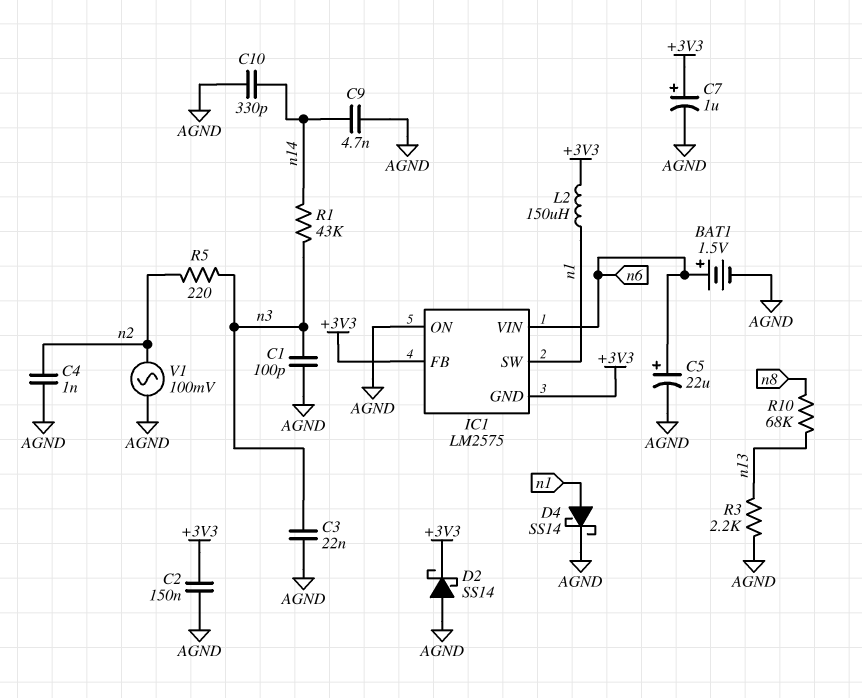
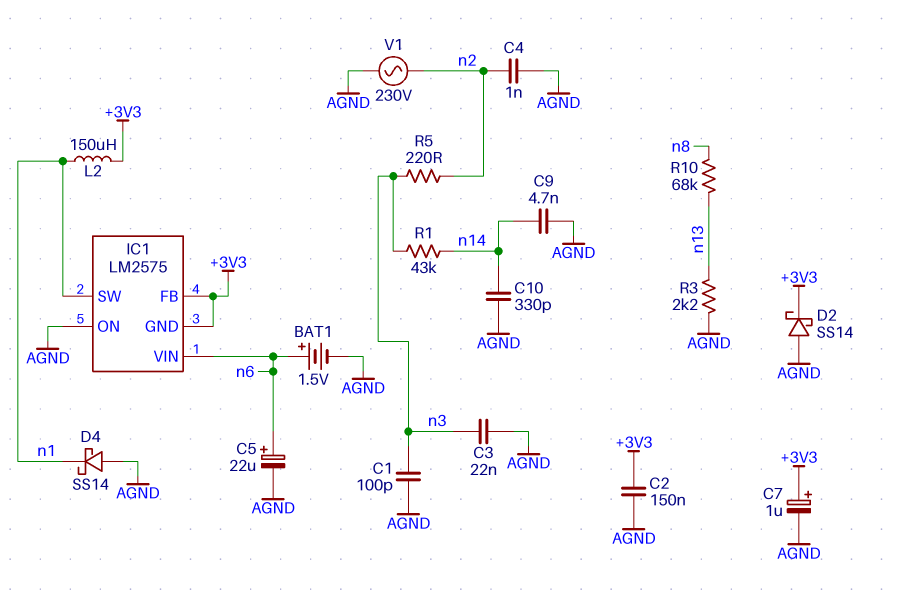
D4: schottky SS14 (A n1, K AGND) -> schottky SS14 (A AGND, K n1)
V1: AC 100mV (AGND, n2) -> AC 230V (AGND, n2)

